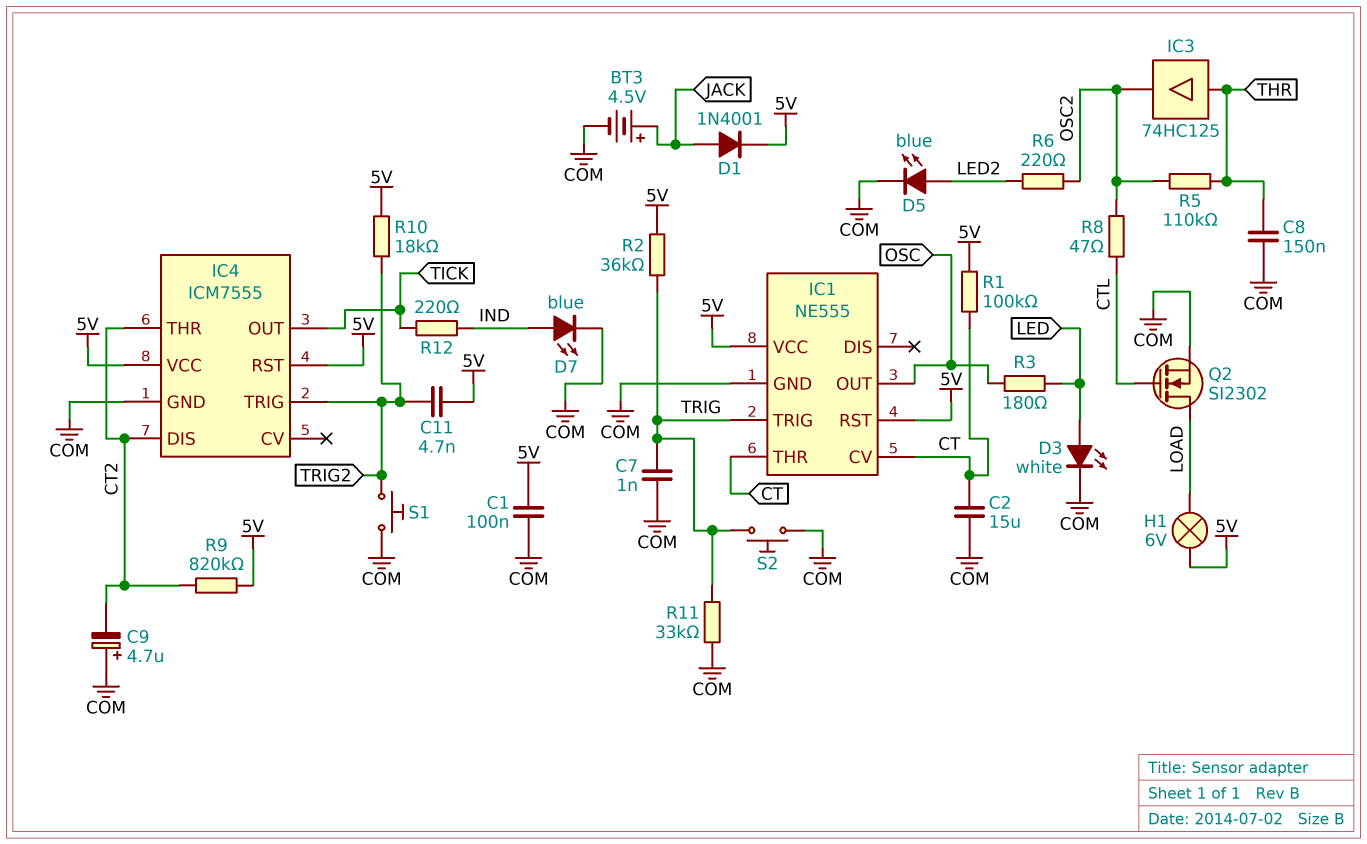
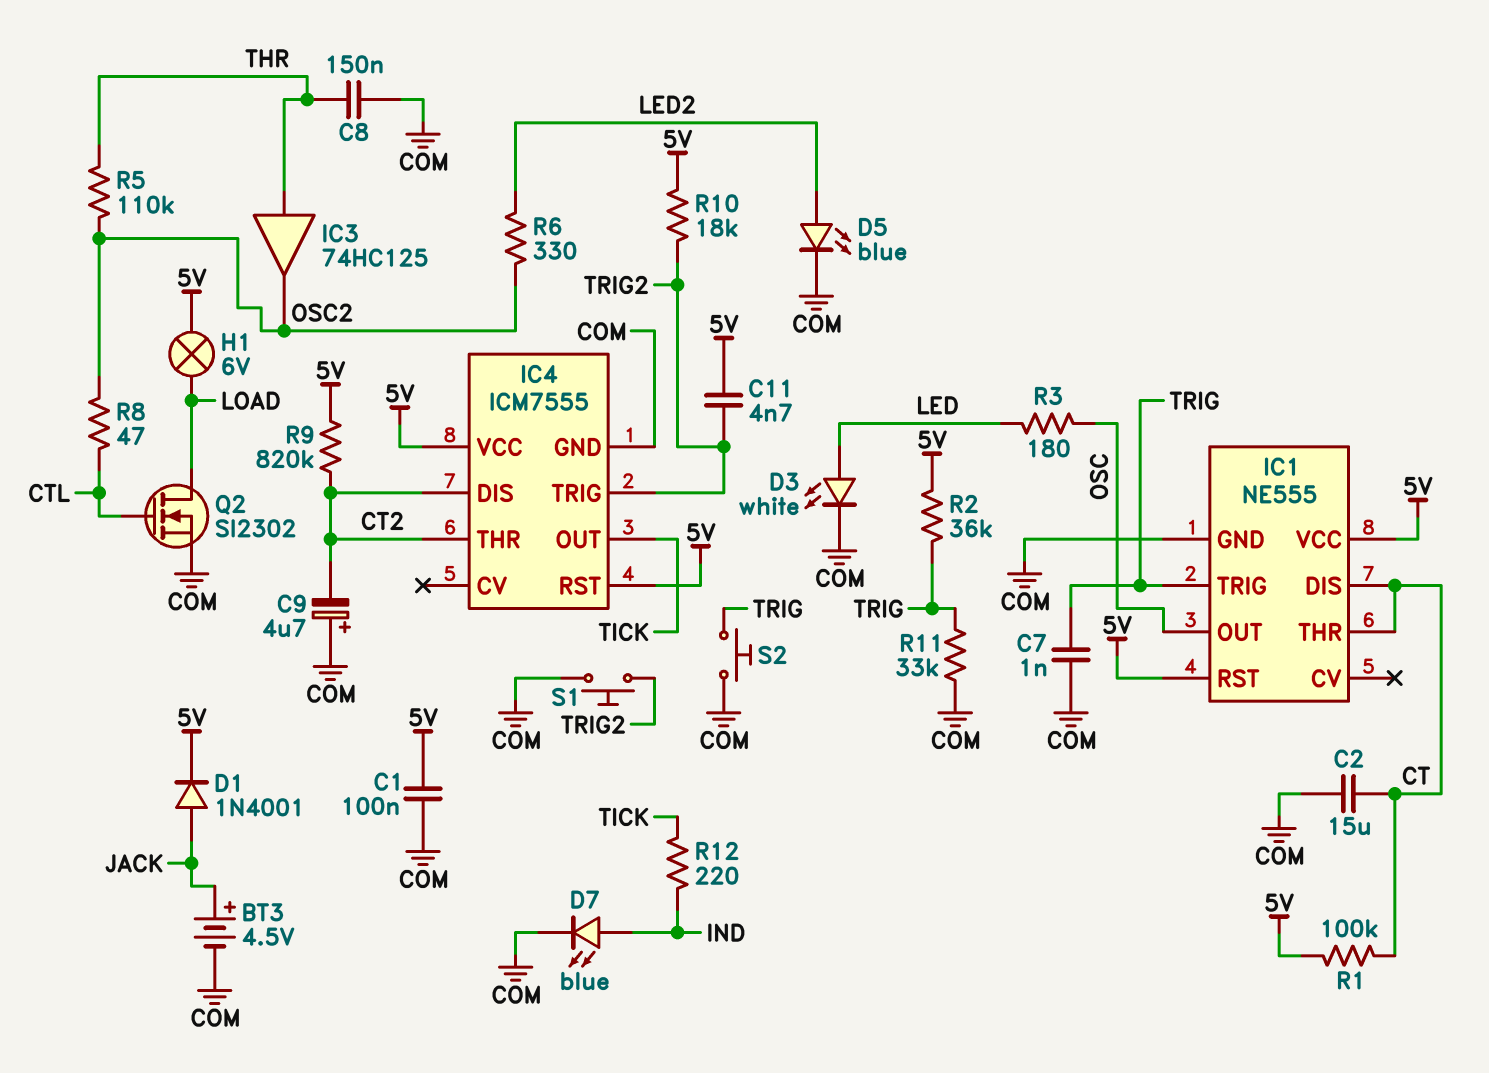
IC1 pin CV: CT -> none
IC1 pin DIS: none -> CT
R6: 220 (LED2, OSC2) -> 330 (LED2, OSC2)

